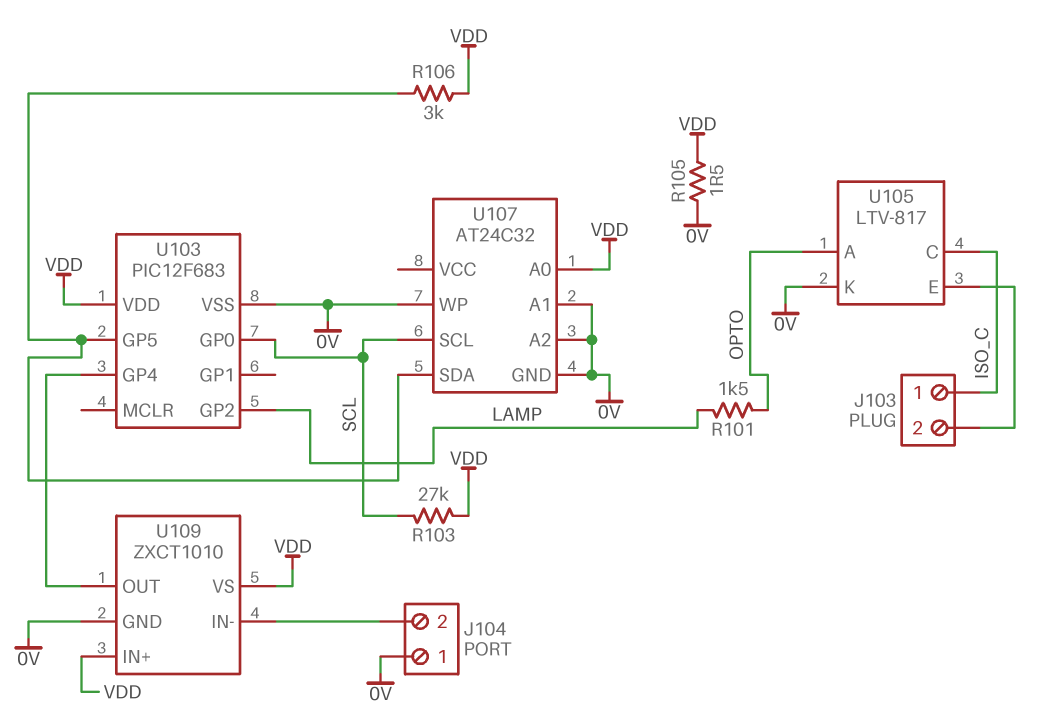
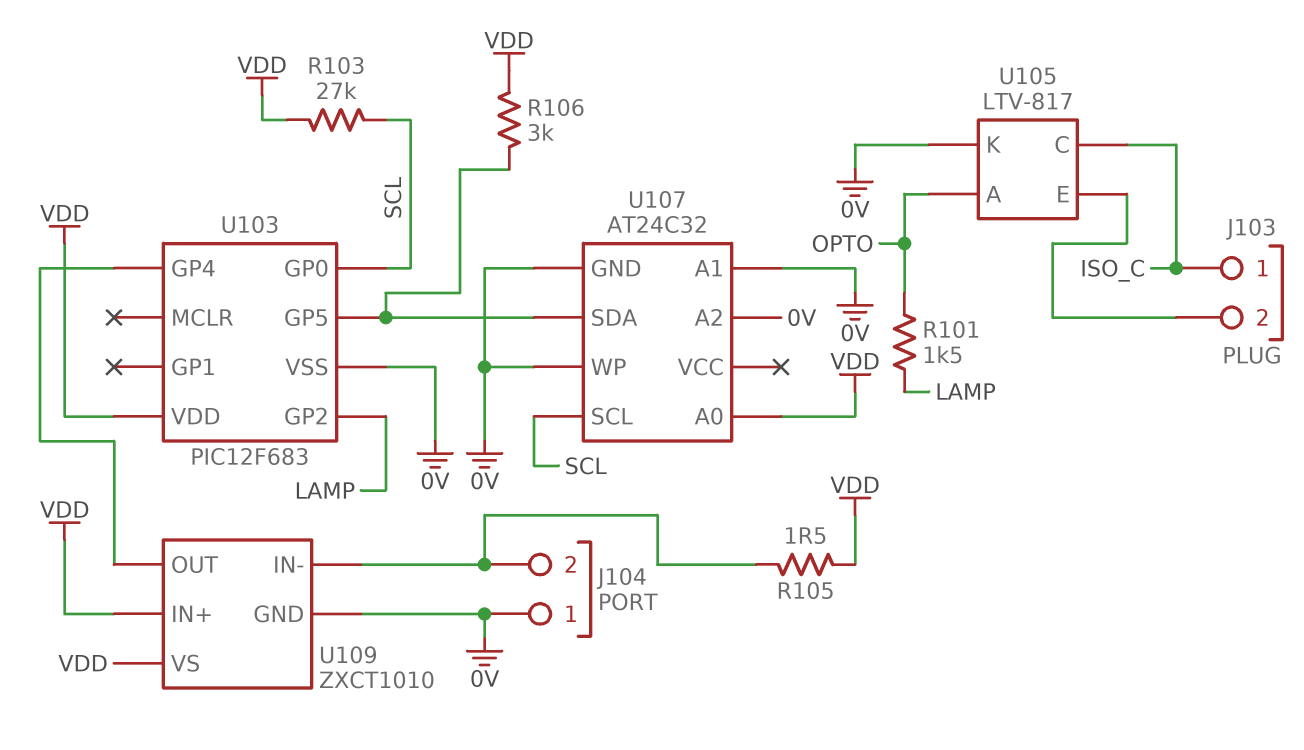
R105: 1.5 (0V, VDD) -> 1.5 (J104/2, VDD)

